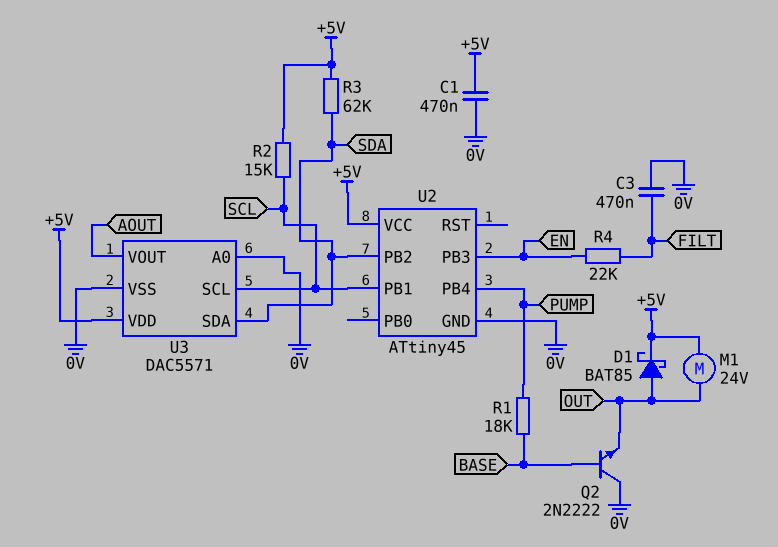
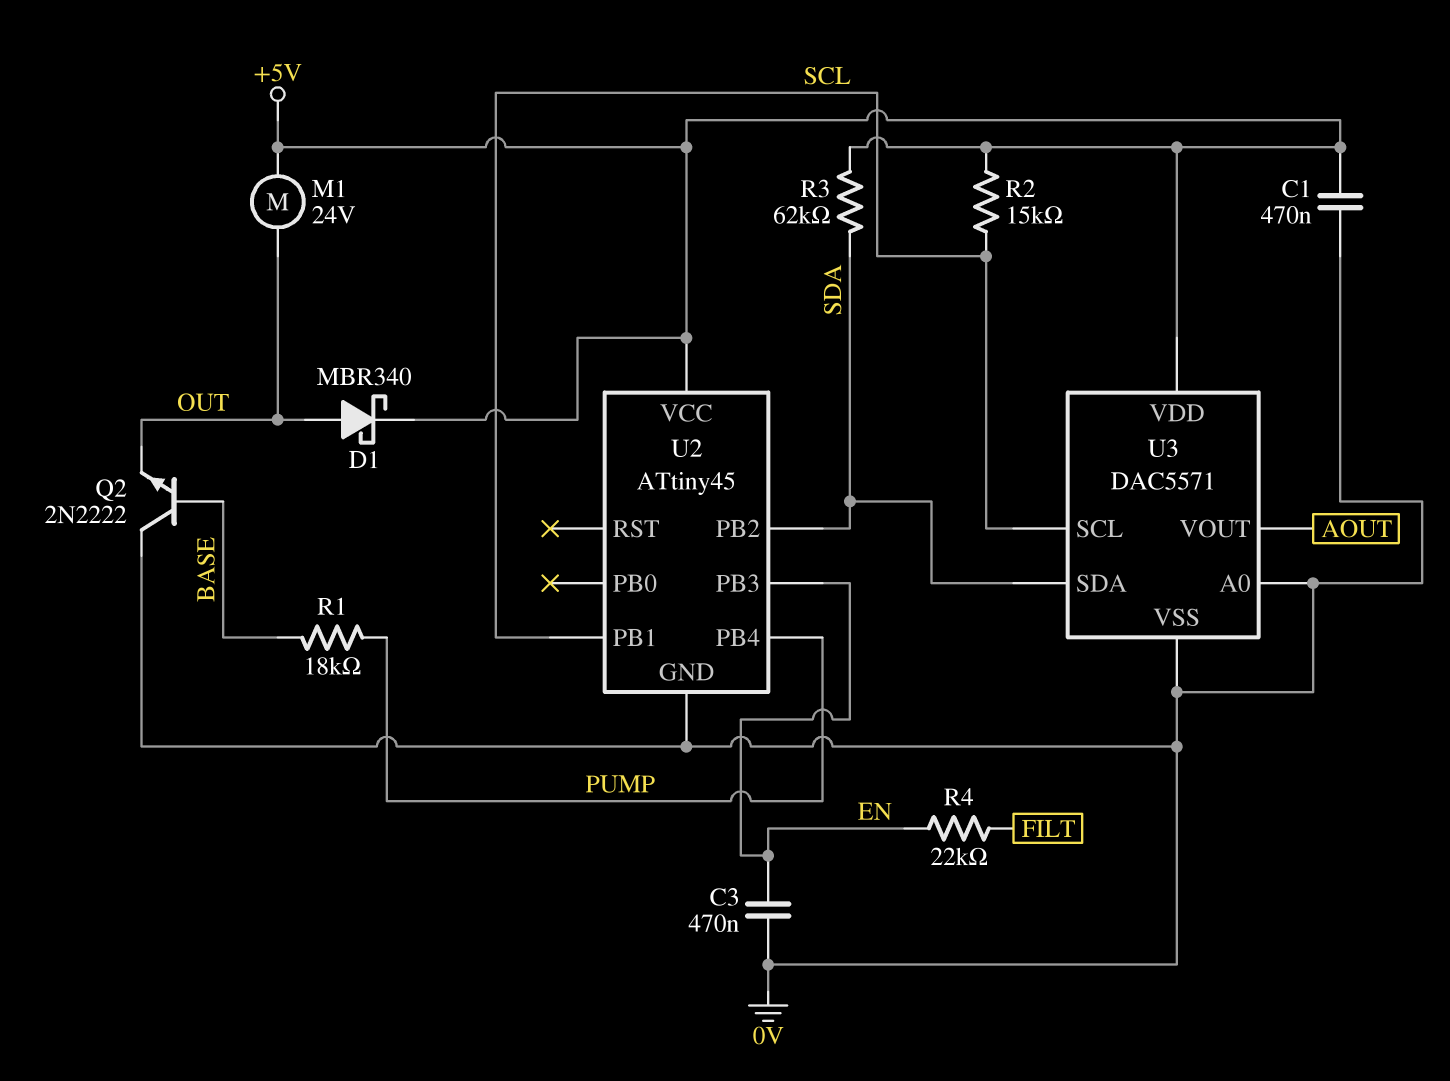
C3: 470nF (0V, FILT) -> 470nF (0V, EN)
D1: schottky BAT85 (A OUT, K +5V) -> schottky MBR340 (A OUT, K +5V)

